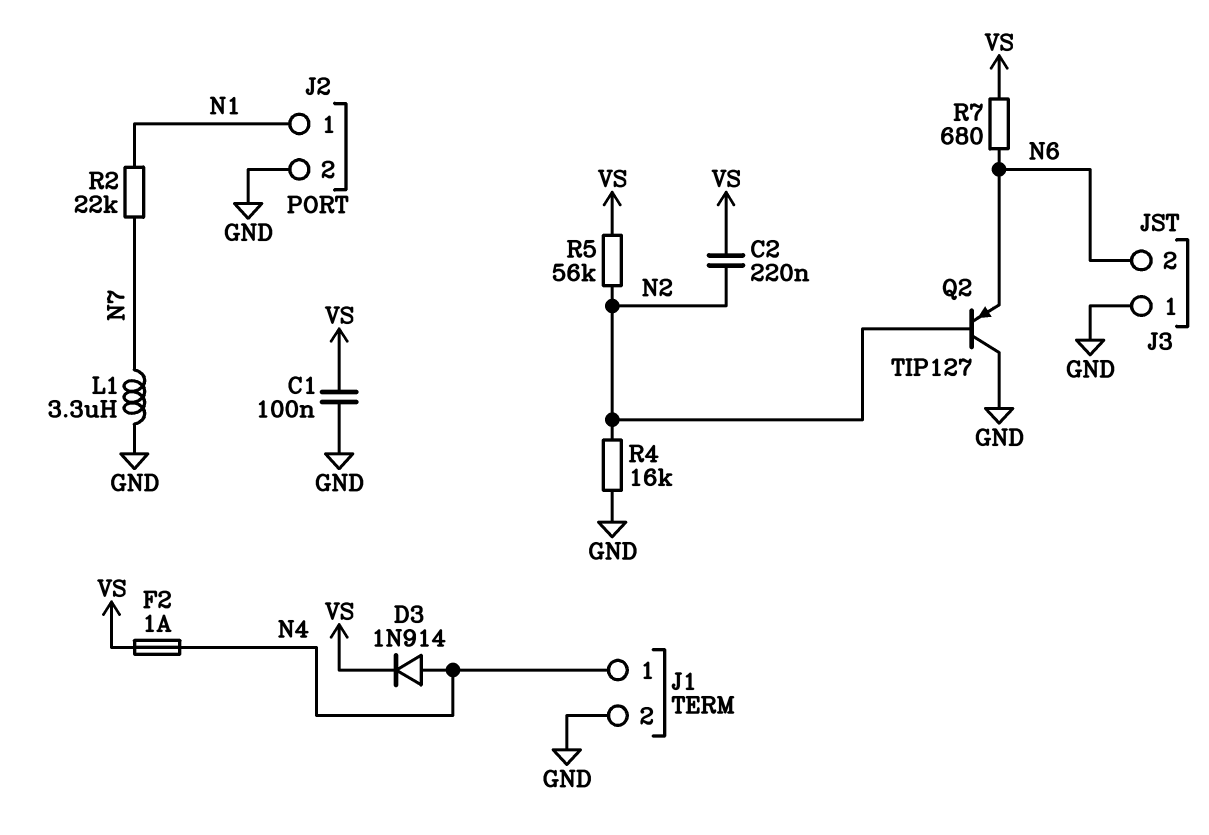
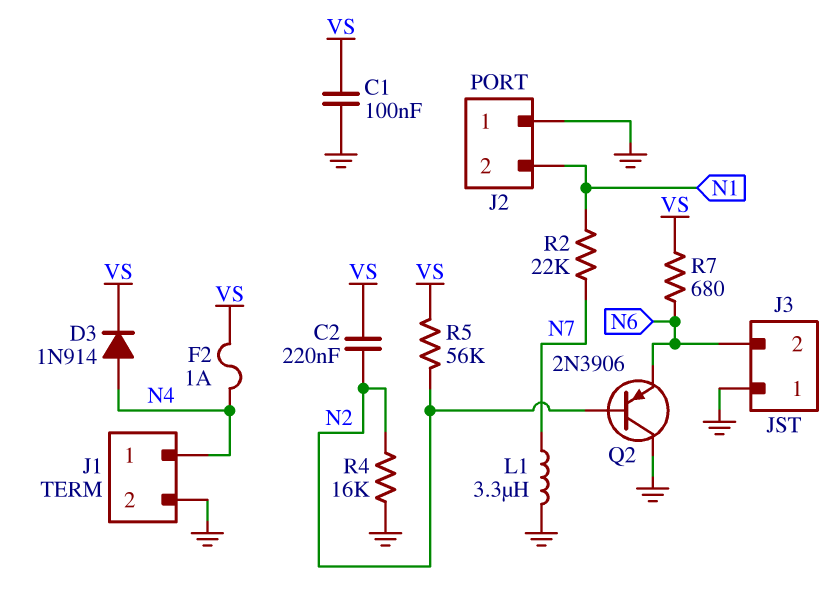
J2 pin 1: N1 -> GND
J2 pin 2: GND -> N1
Q2: PNP TIP127 (B N2, C GND, E N6) -> PNP 2N3906 (B N2, C GND, E N6)

